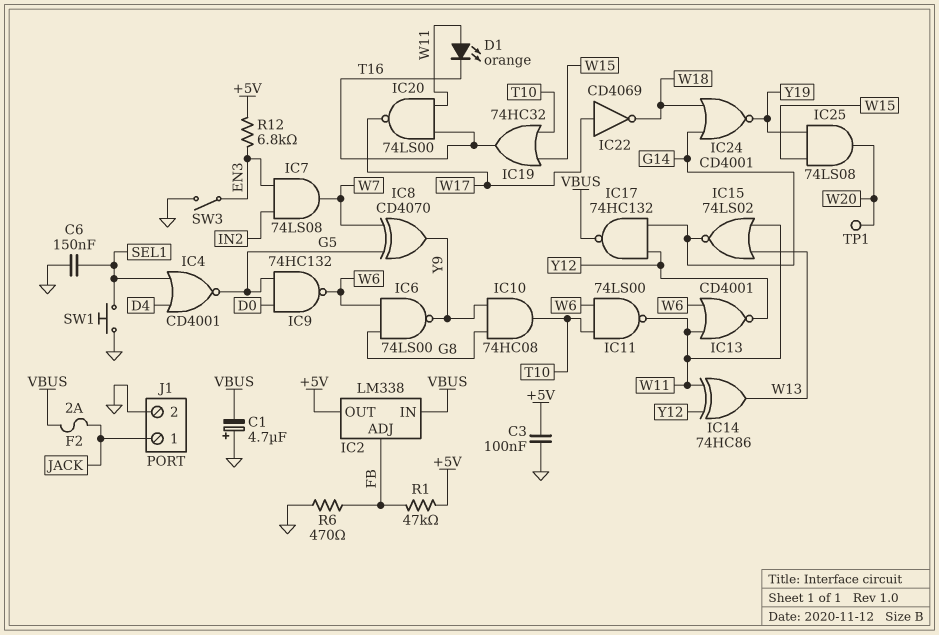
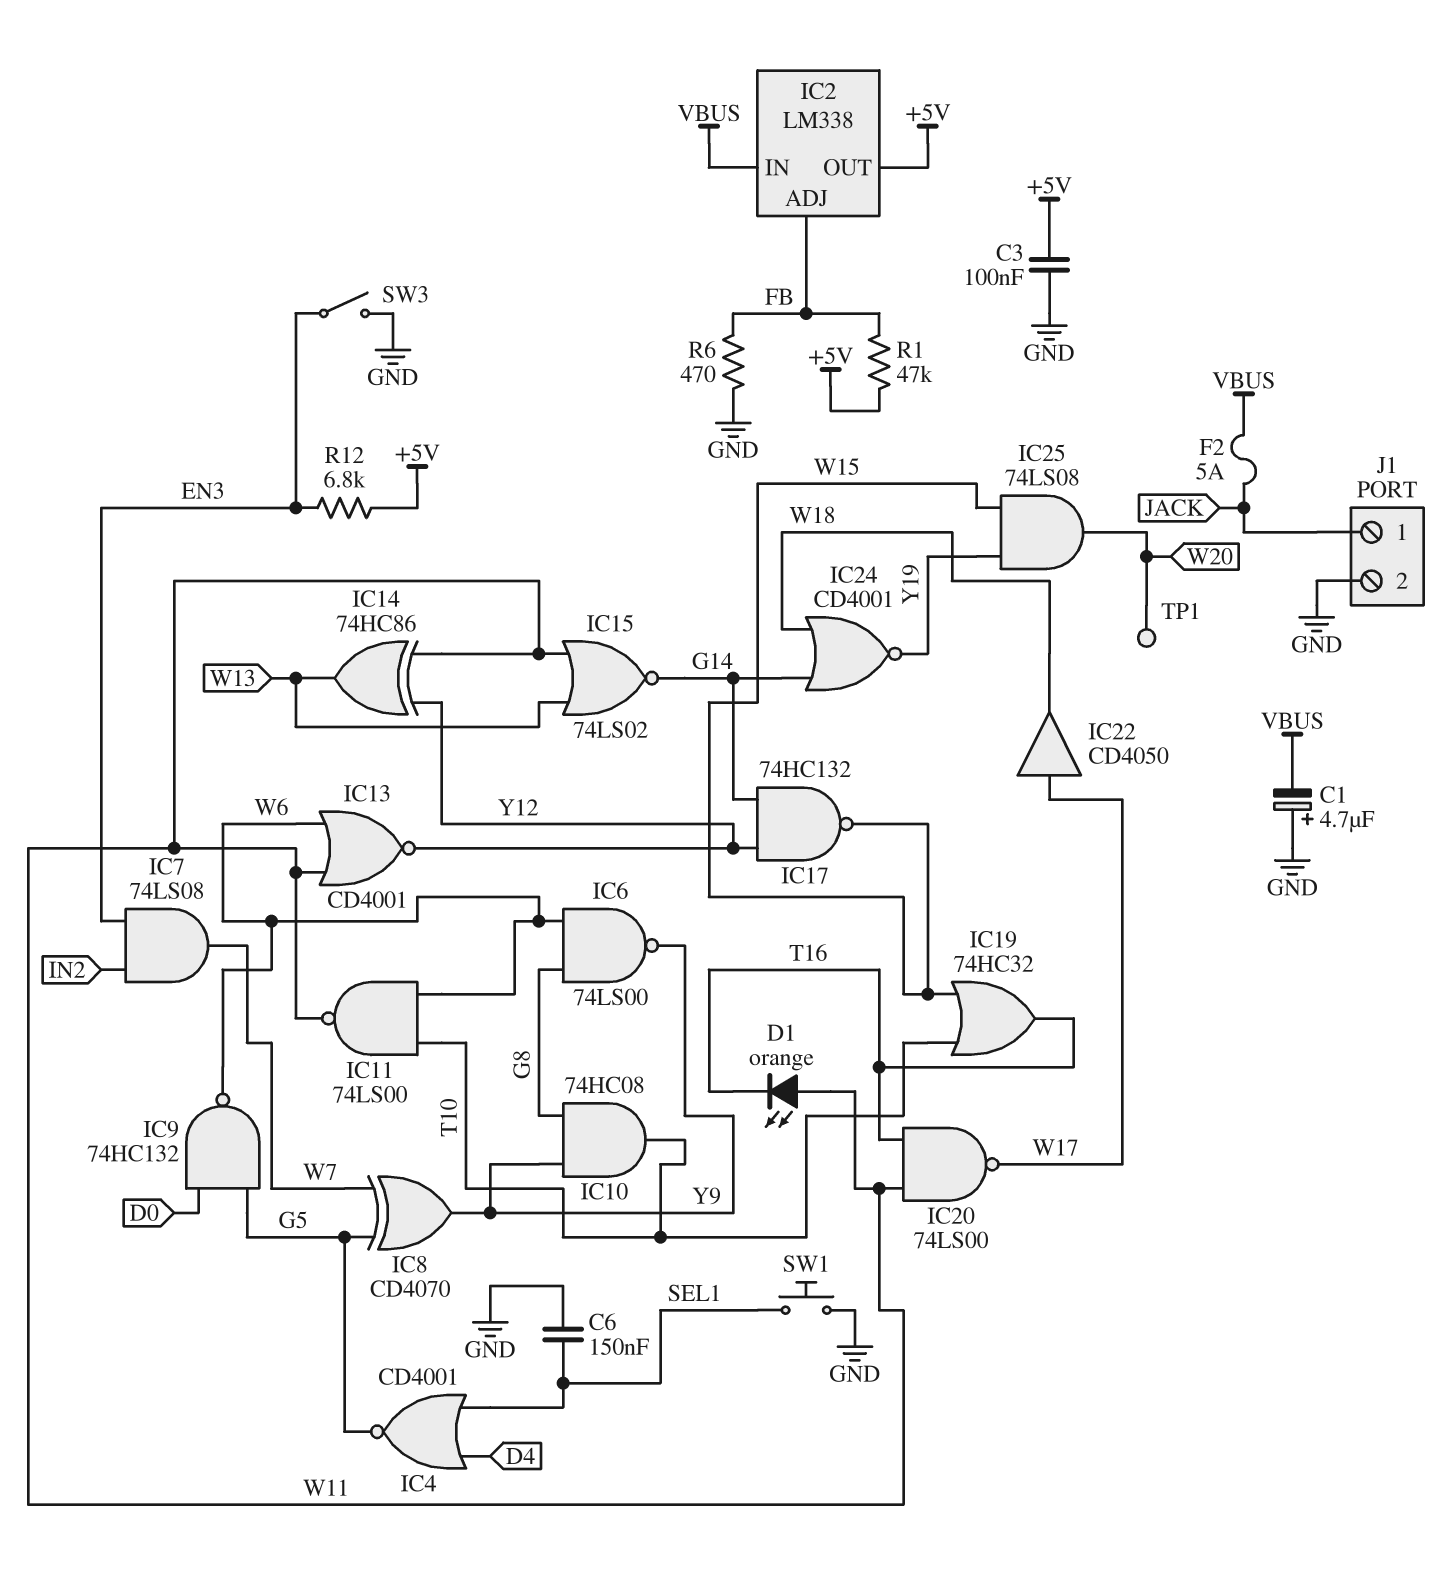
F2: 2A (JACK, VBUS) -> 5A (JACK, VBUS)
IC17: NAND 74HC132 (in G14, in Y12, out VBUS) -> NAND 74HC132 (in G14, in Y12, out W15)
IC22: NOT CD4069 (in W17, out W18) -> buffer CD4050 (in W17, out W18)

